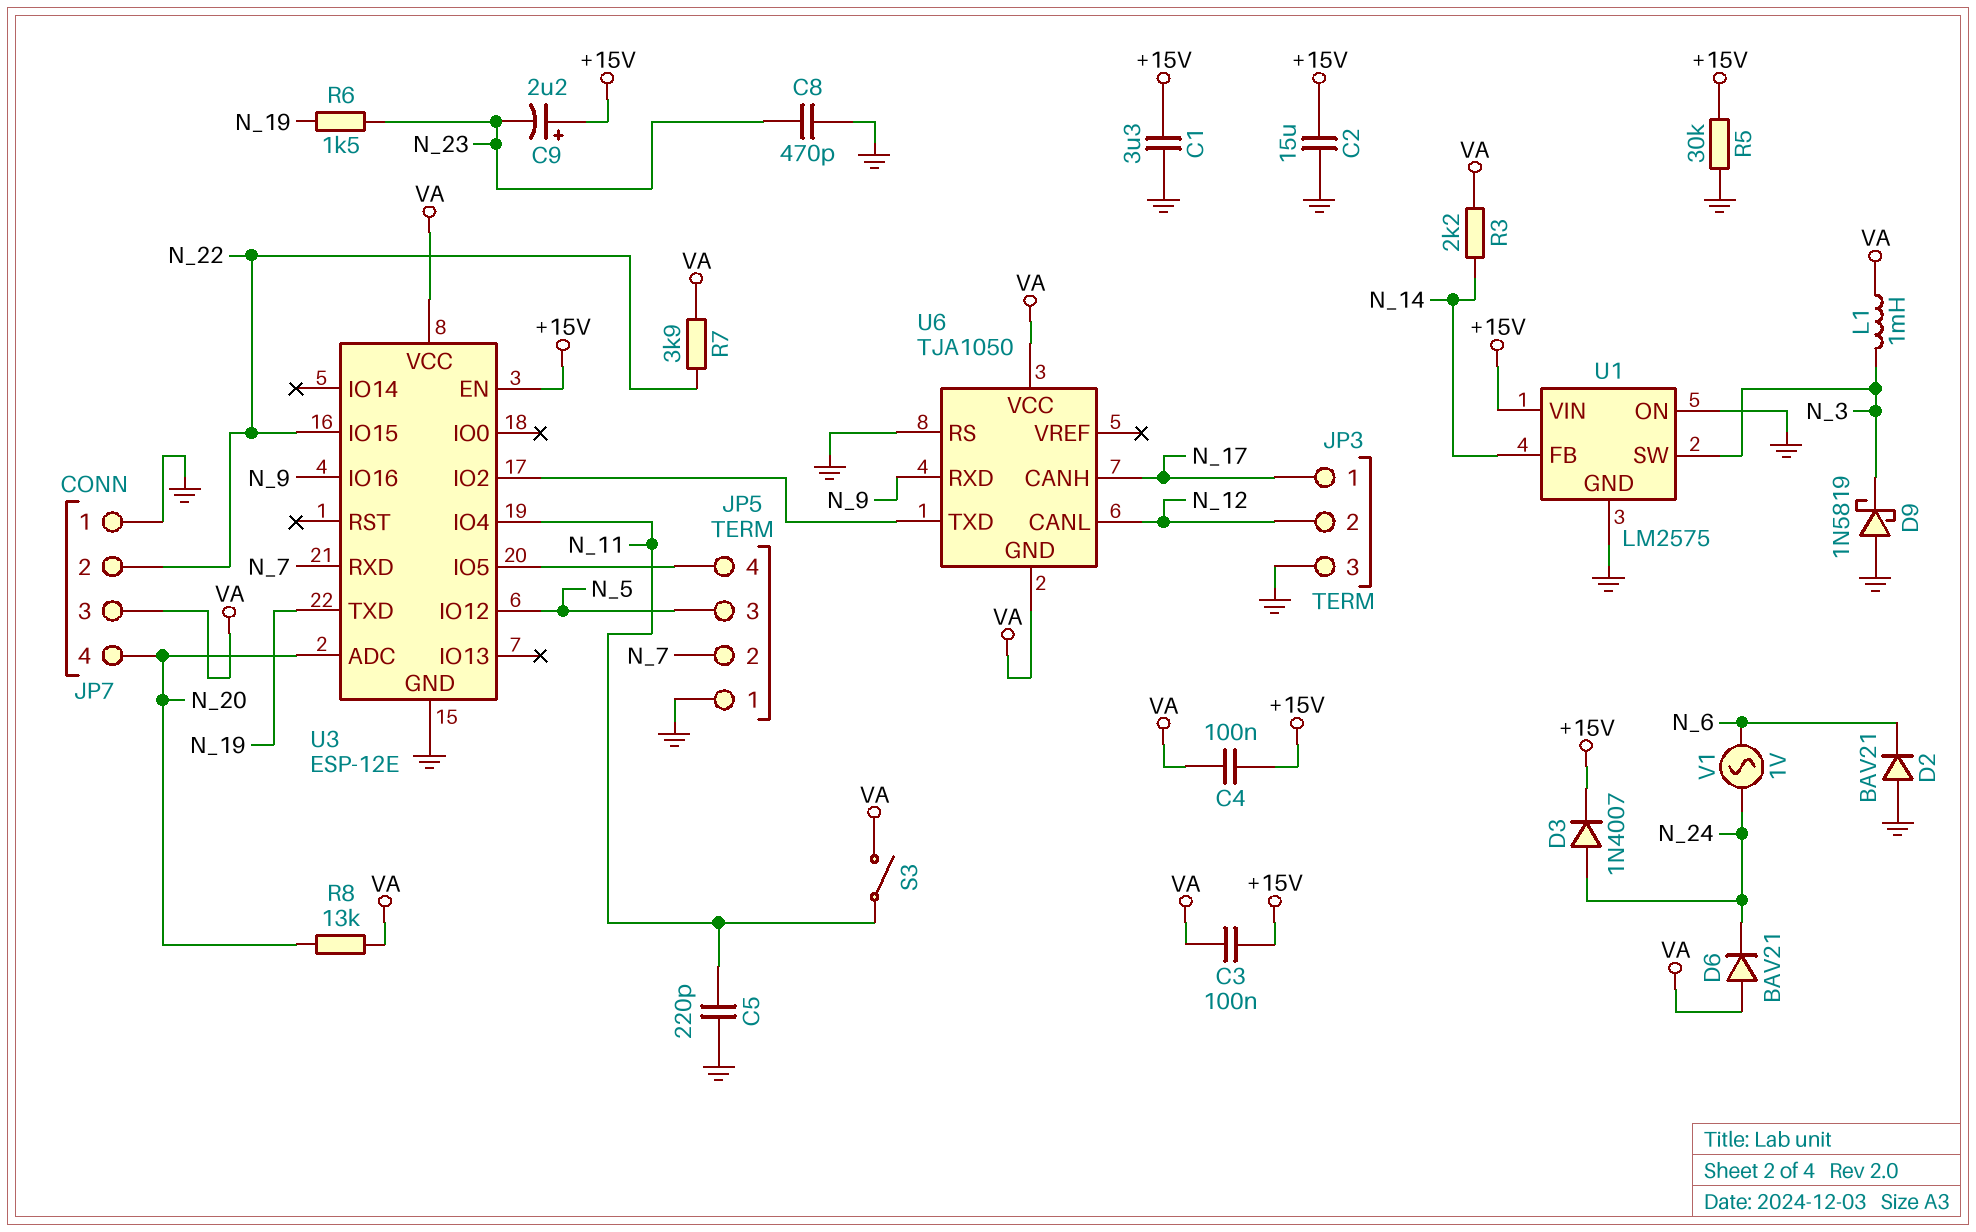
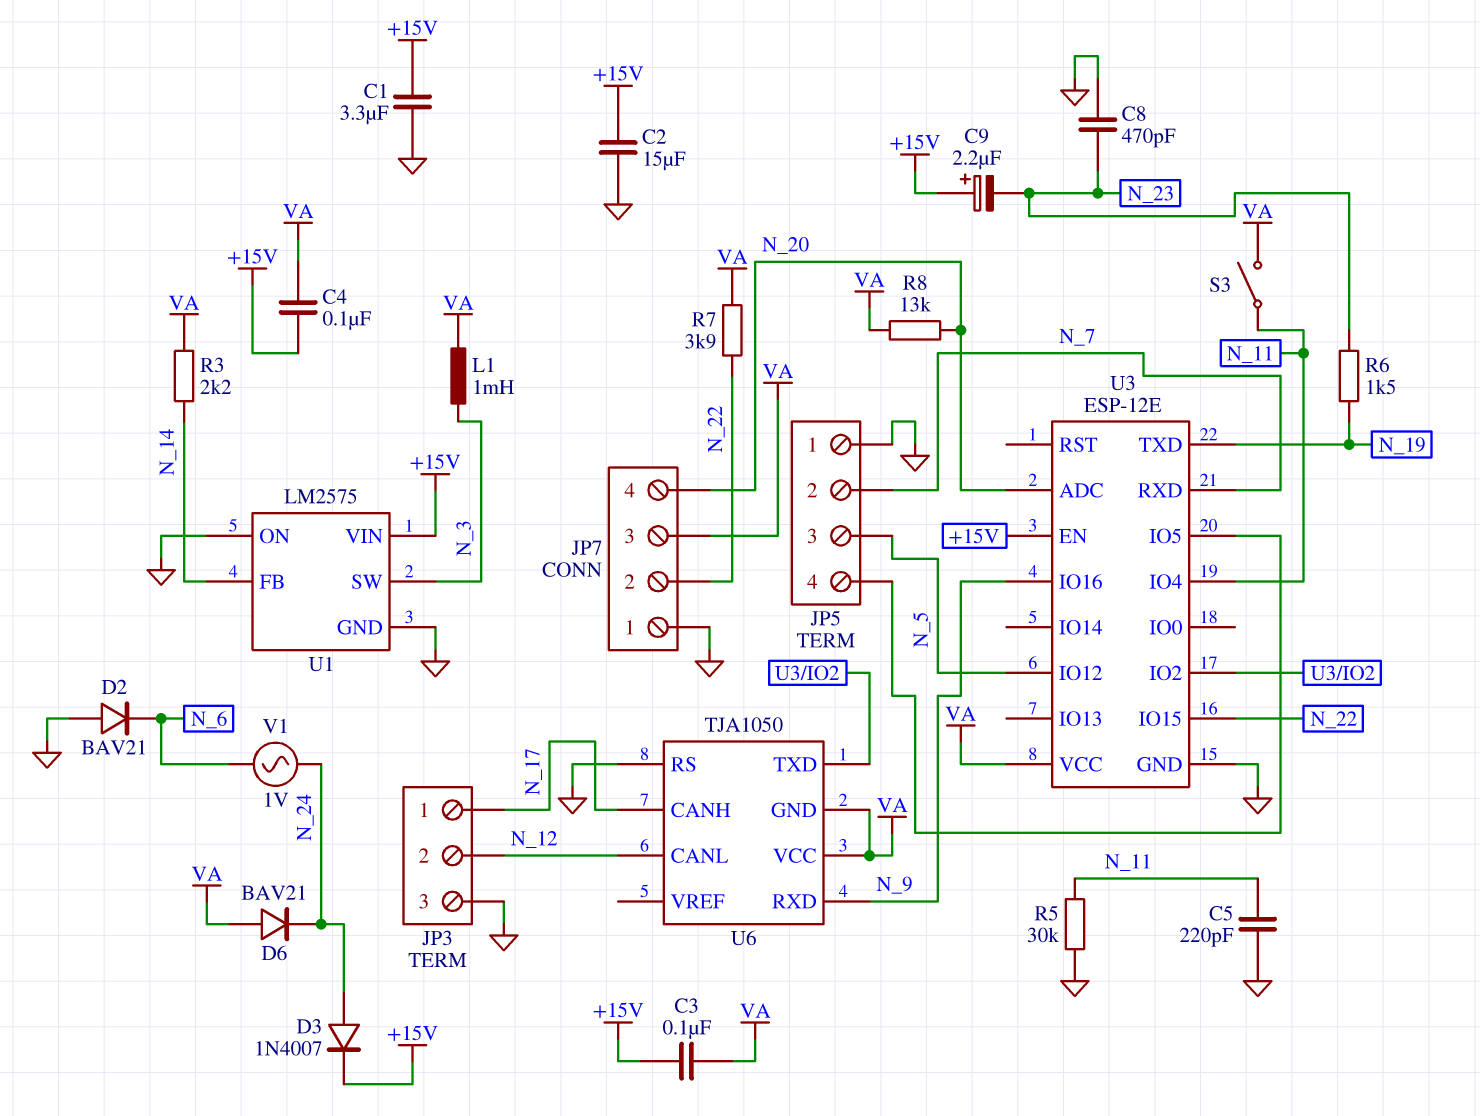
D9: schottky 1N5819 (A GND, K N_3) -> none
R5: 30k (+15V, GND) -> 30k (GND, N_11)

